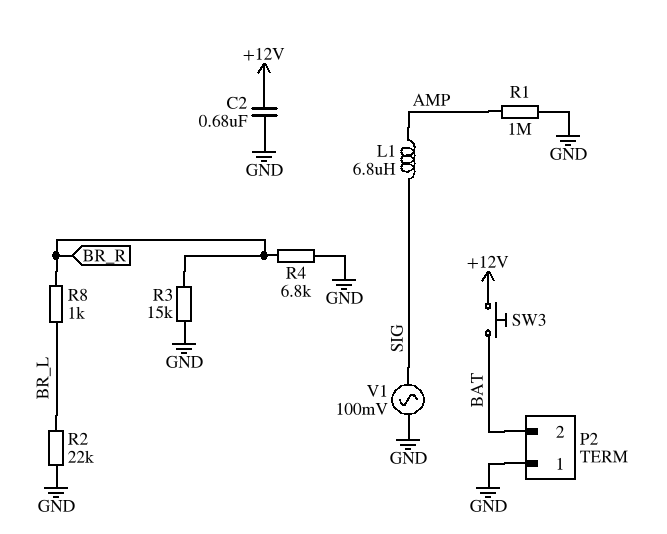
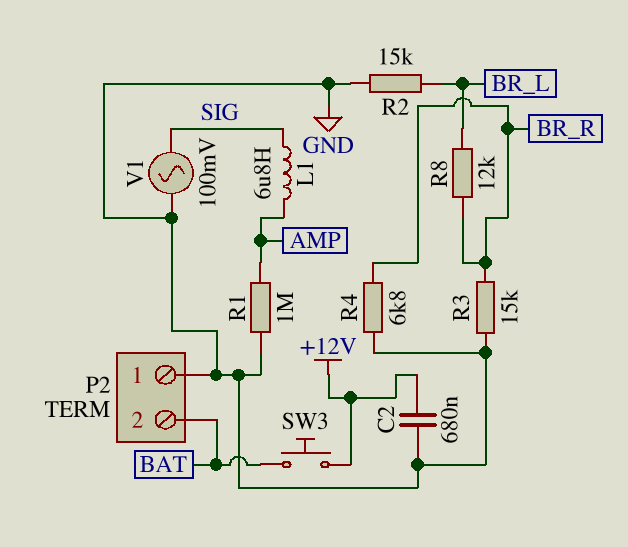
R2: 22k (BR_L, GND) -> 15k (BR_L, GND)
R8: 1k (BR_L, BR_R) -> 12k (BR_L, BR_R)

